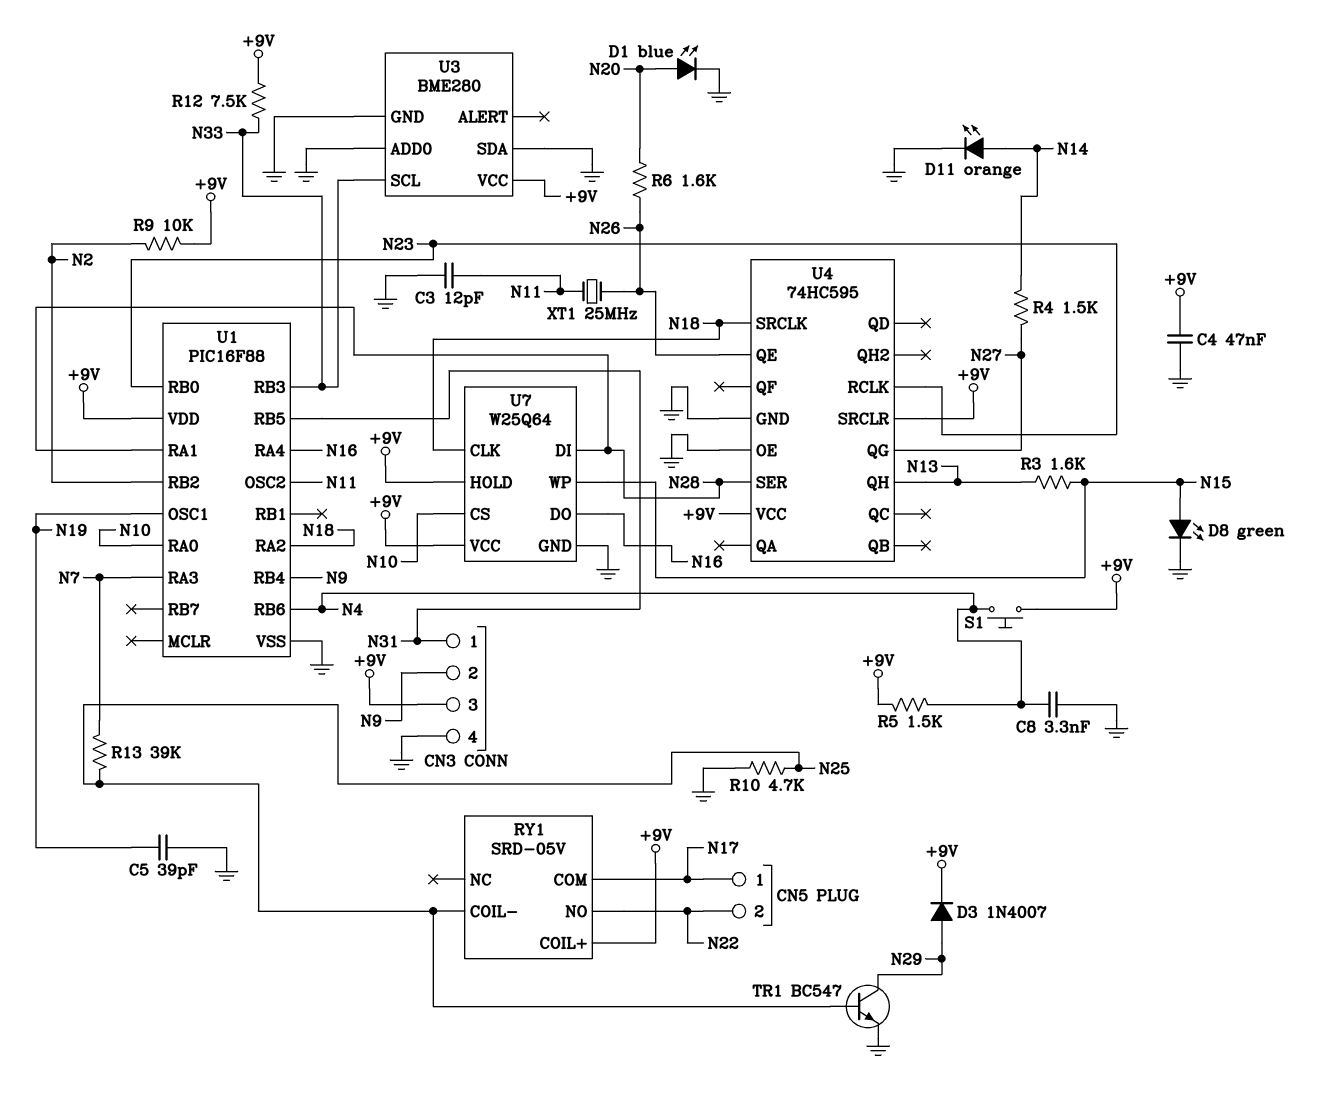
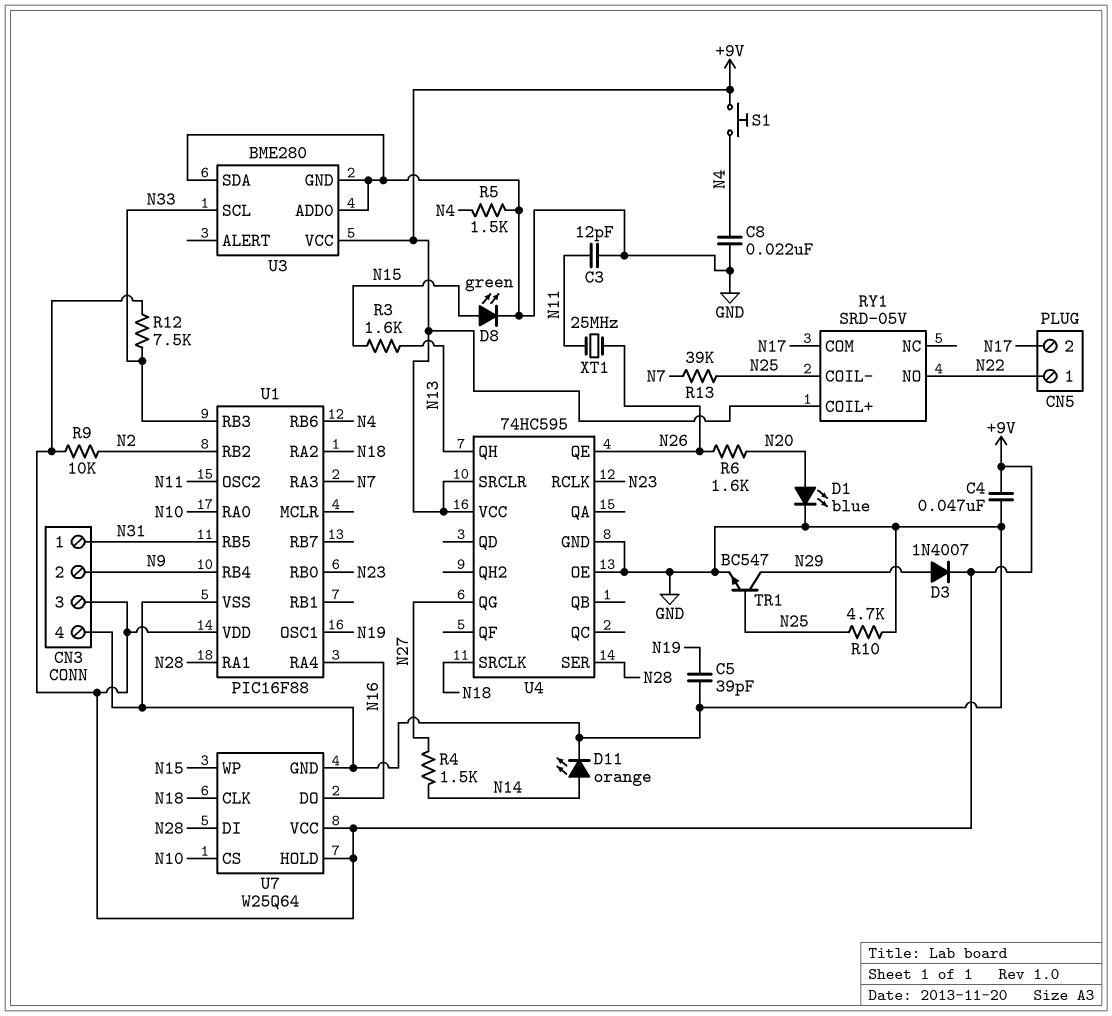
C8: 3.3nF (GND, N4) -> 22nF (GND, N4)
CN5 pin 1: N17 -> N22
CN5 pin 2: N22 -> N17
R5: 1.5k (+9V, N4) -> 1.5k (GND, N4)

